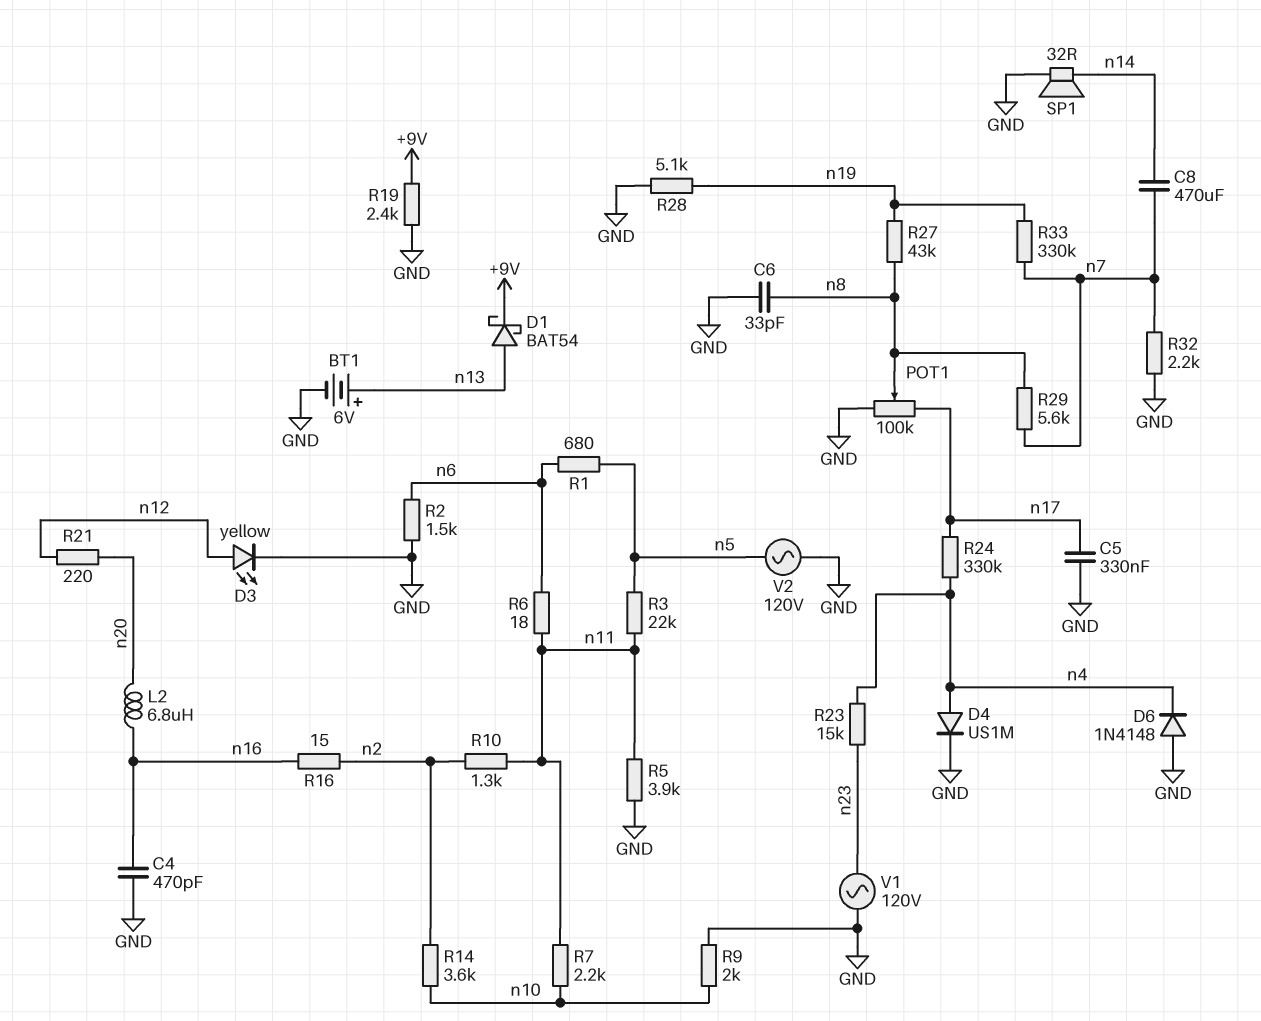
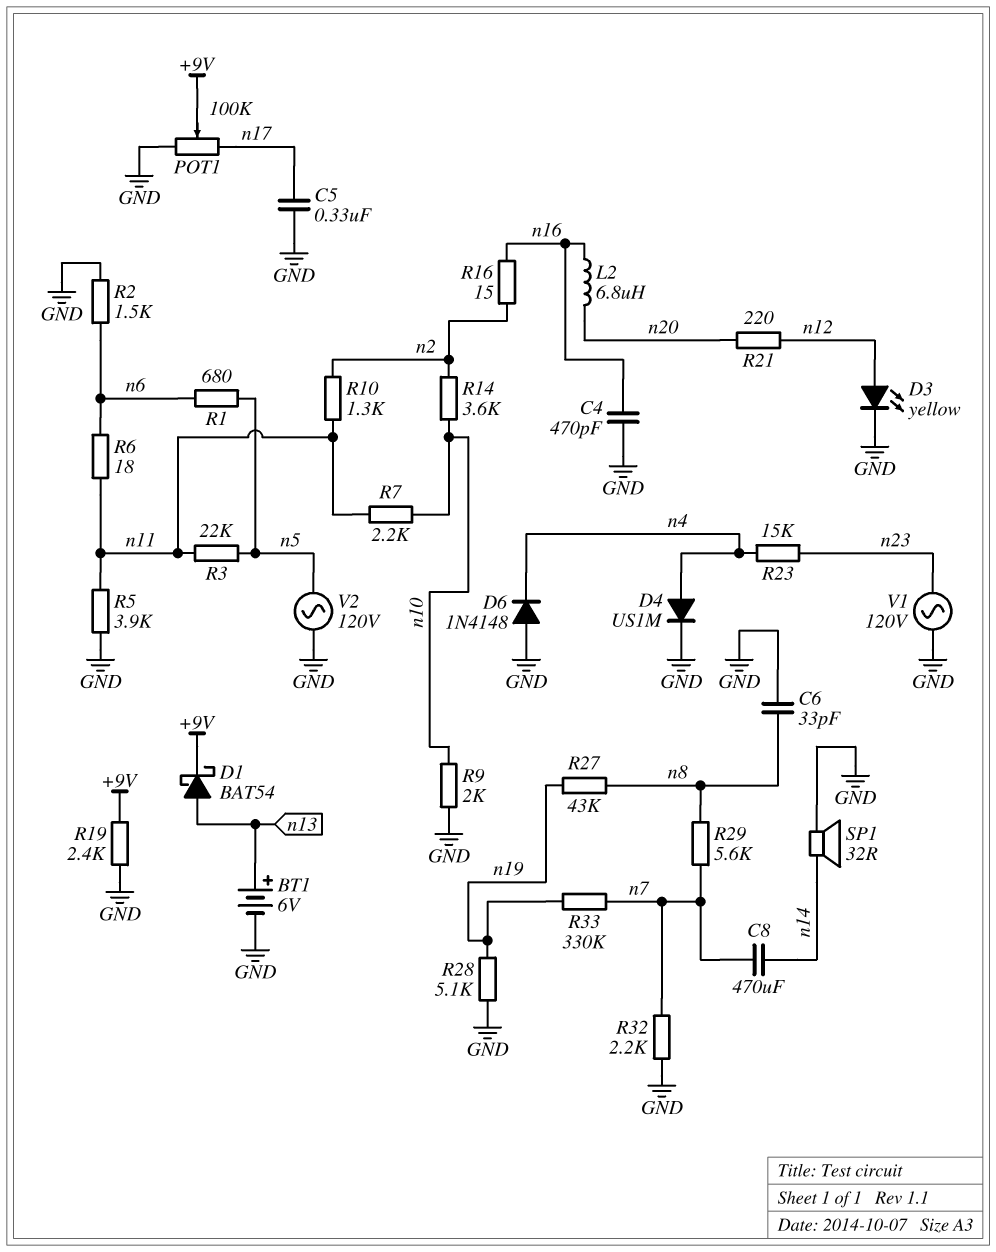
POT1: 100k (GND, n17, wiper n8) -> 100k (GND, n17, wiper +9V)
R24: 330k (n4, n17) -> none

